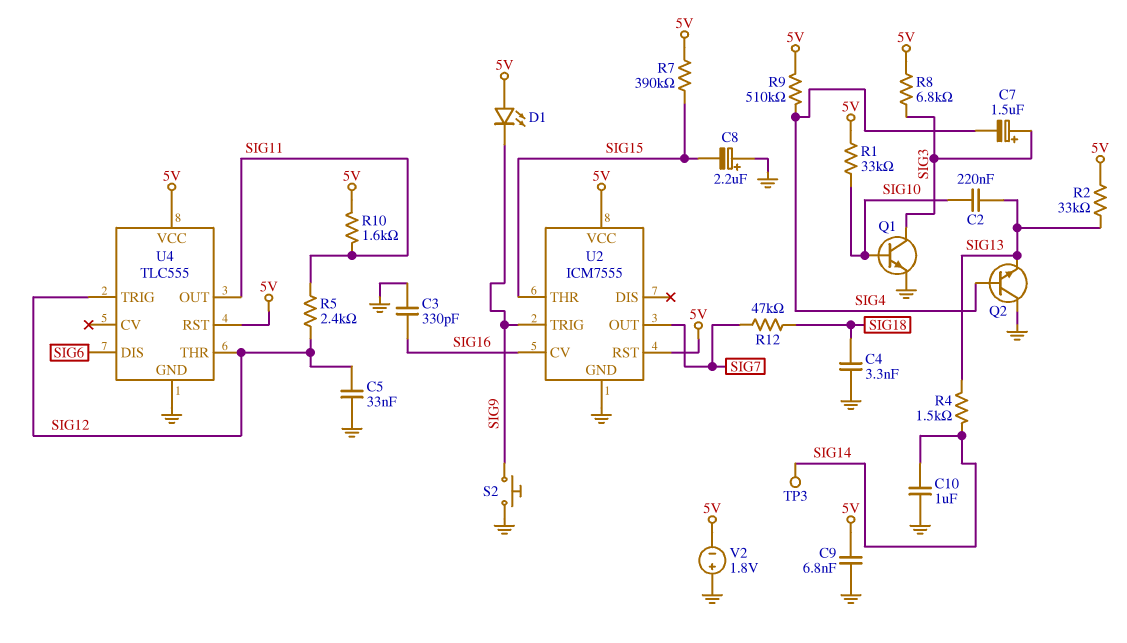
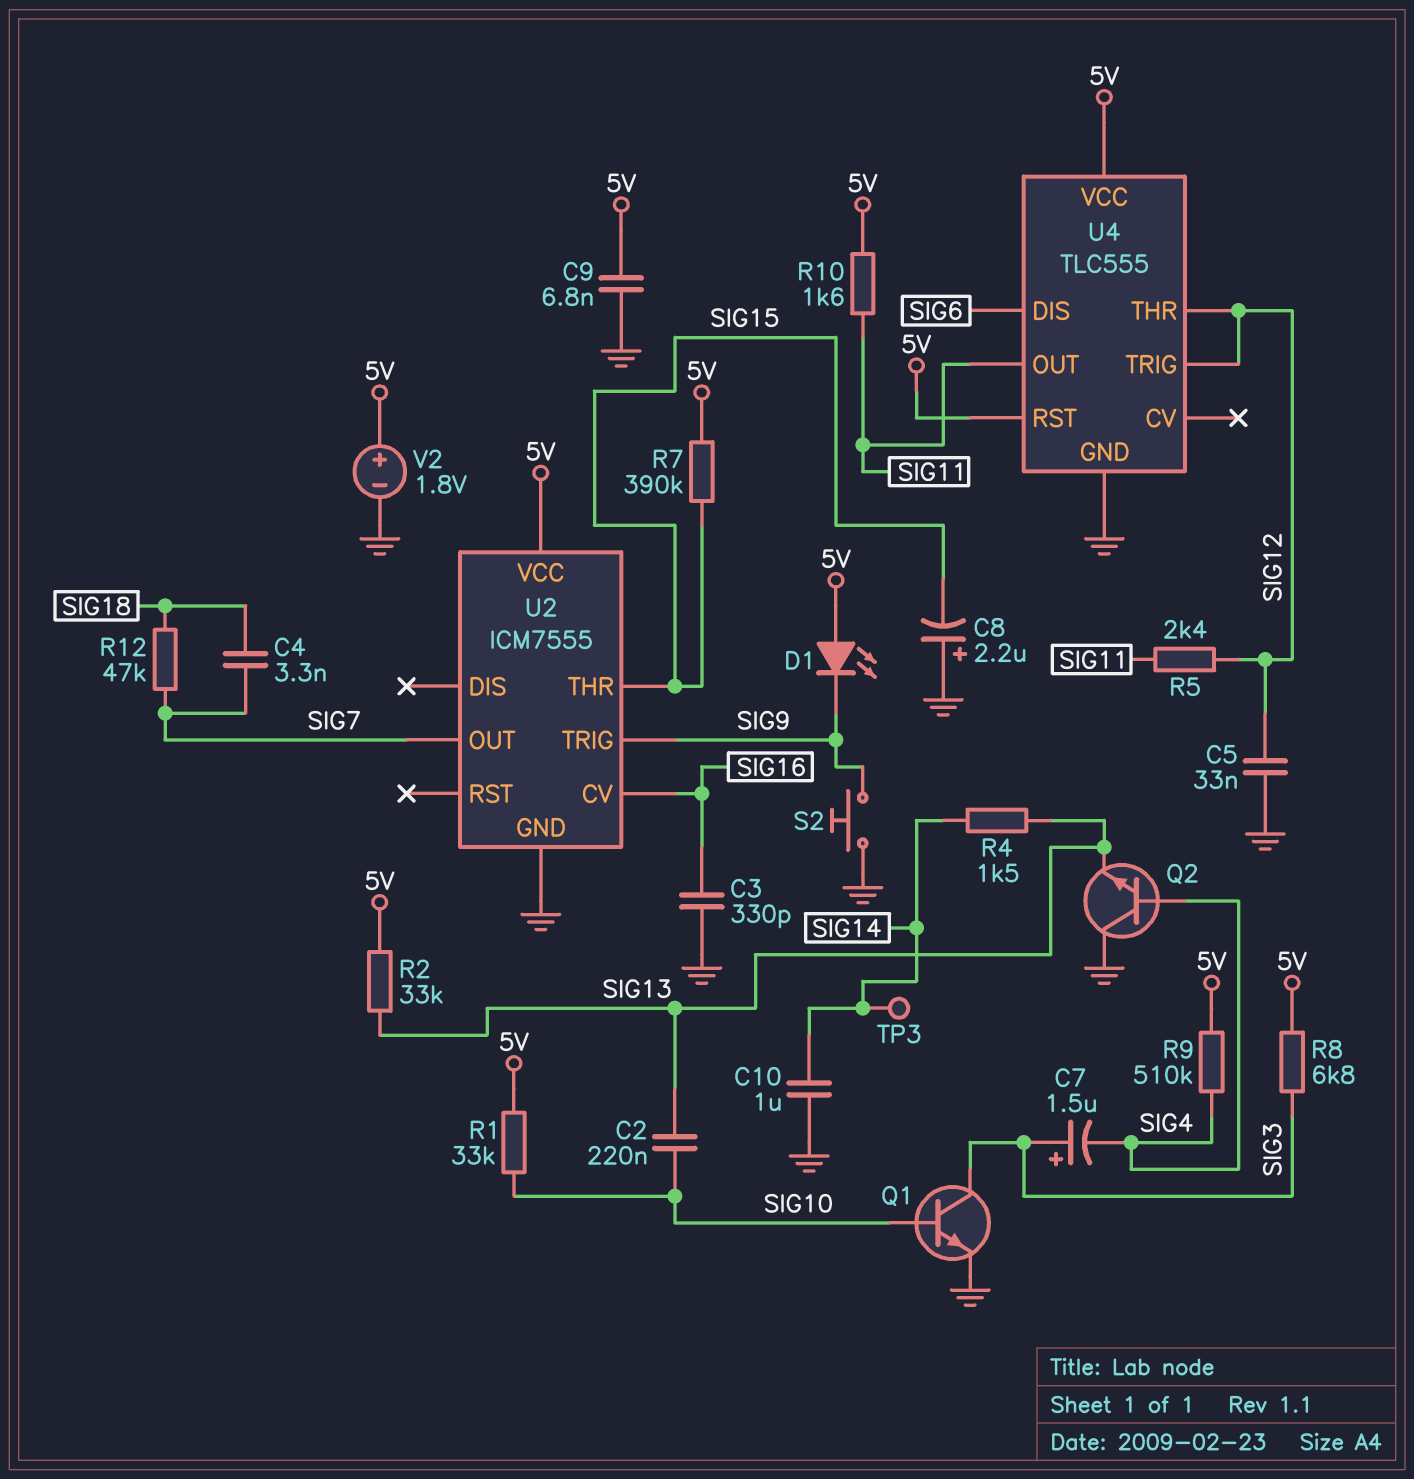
C4: 3.3nF (GND, SIG18) -> 3.3nF (SIG7, SIG18)
U2 pin RST: 5V -> none
V2: 1.8V (plus GND, minus 5V) -> 1.8V (plus 5V, minus GND)

